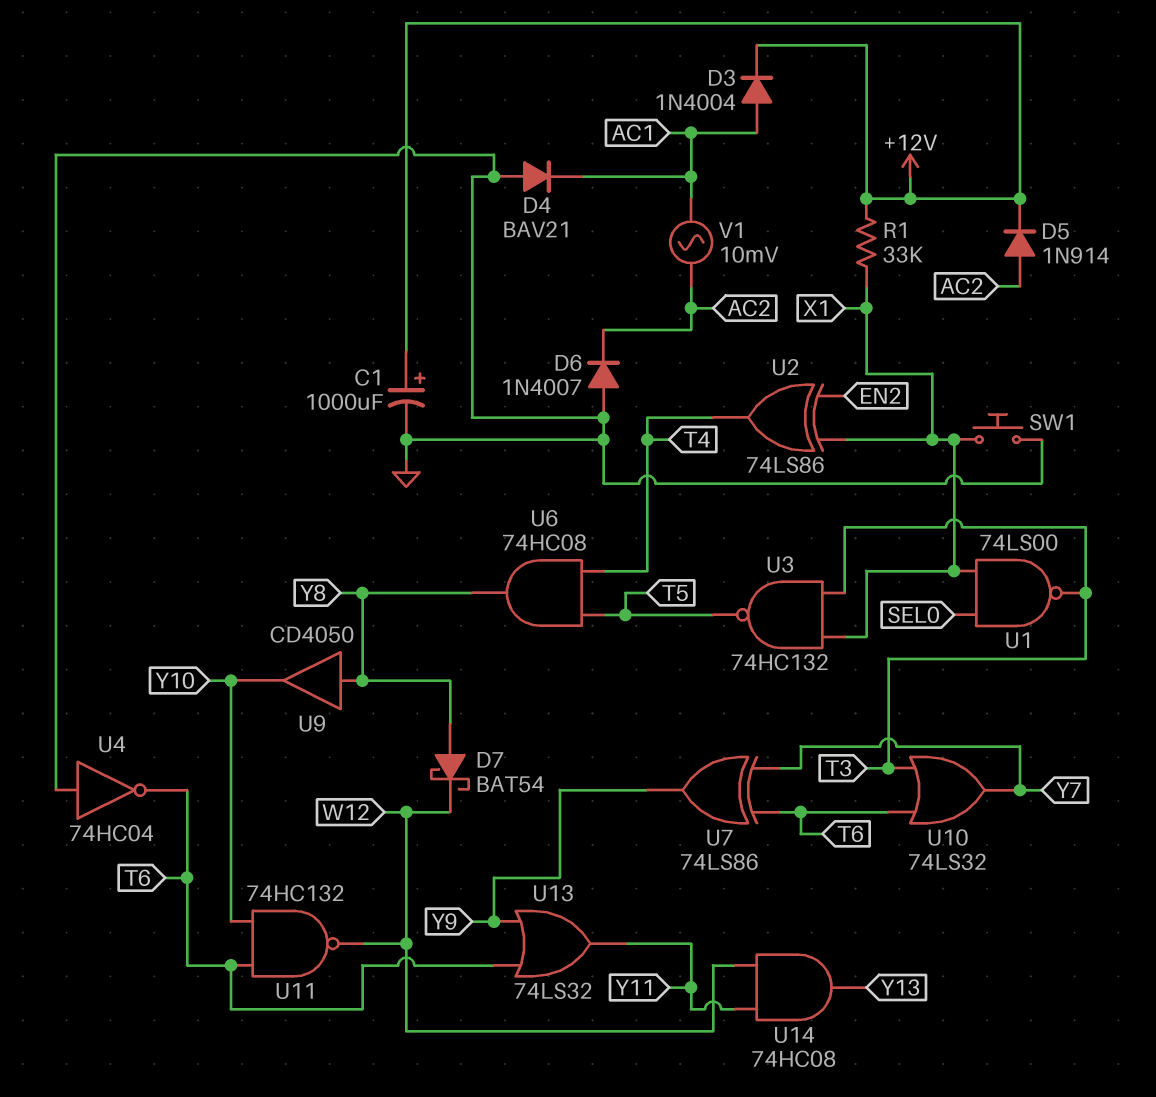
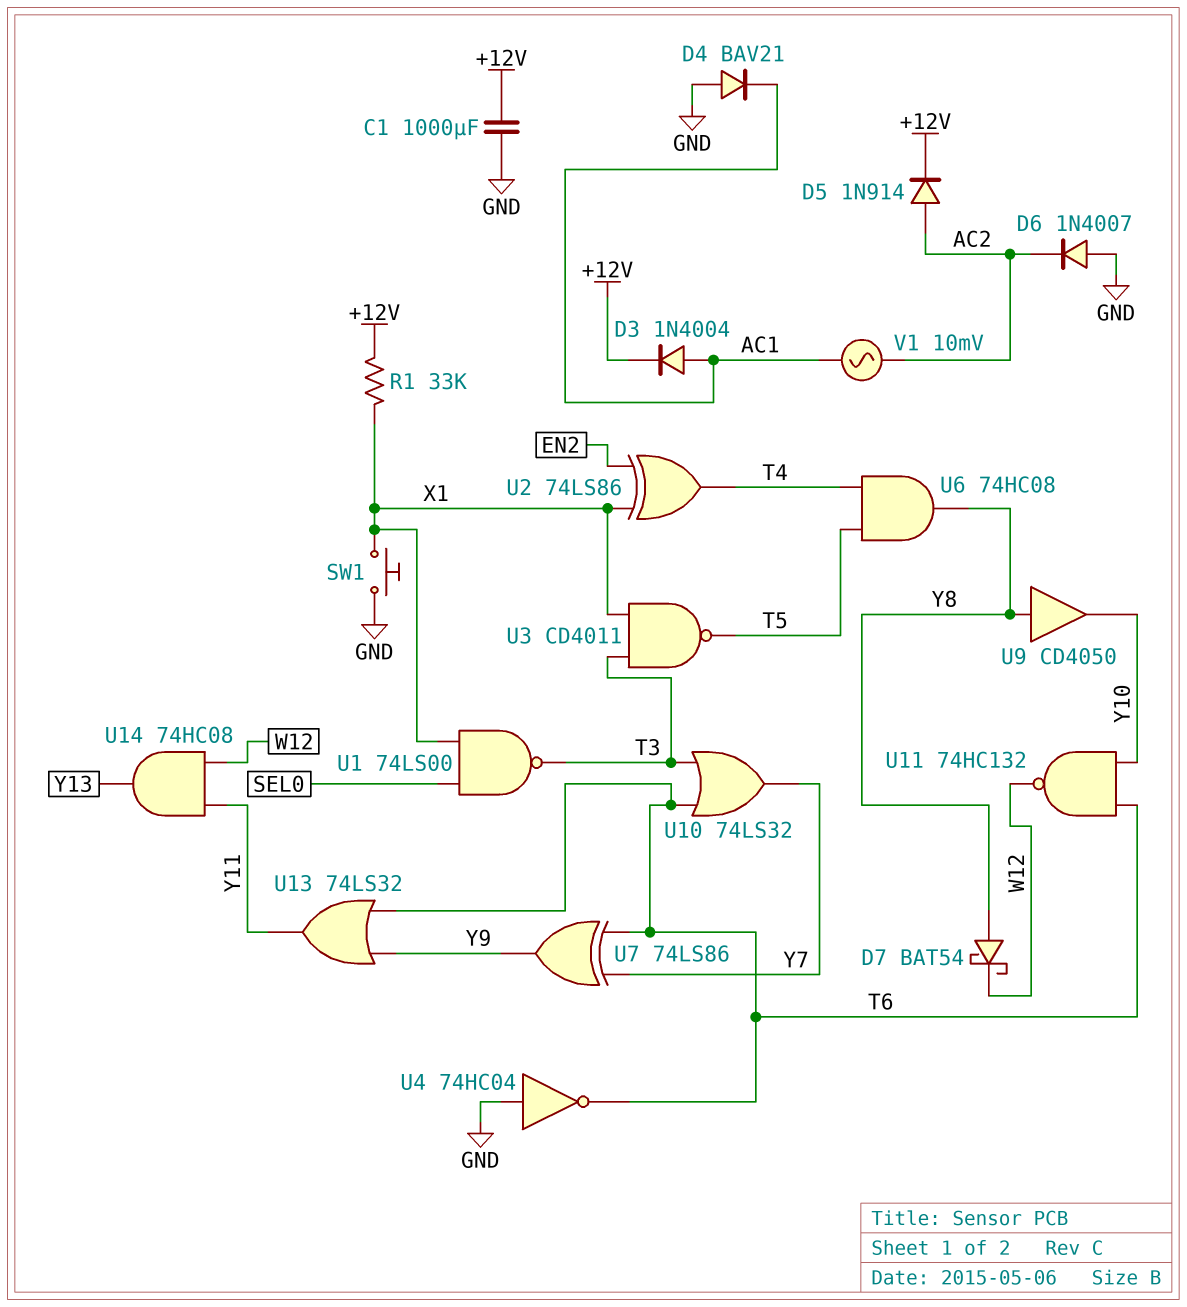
C1: 1000uF (plus +12V, minus GND) -> 1000uF (+12V, GND)
U3: NAND 74HC132 (in T3, in X1, out T5) -> NAND CD4011 (in T3, in X1, out T5)

